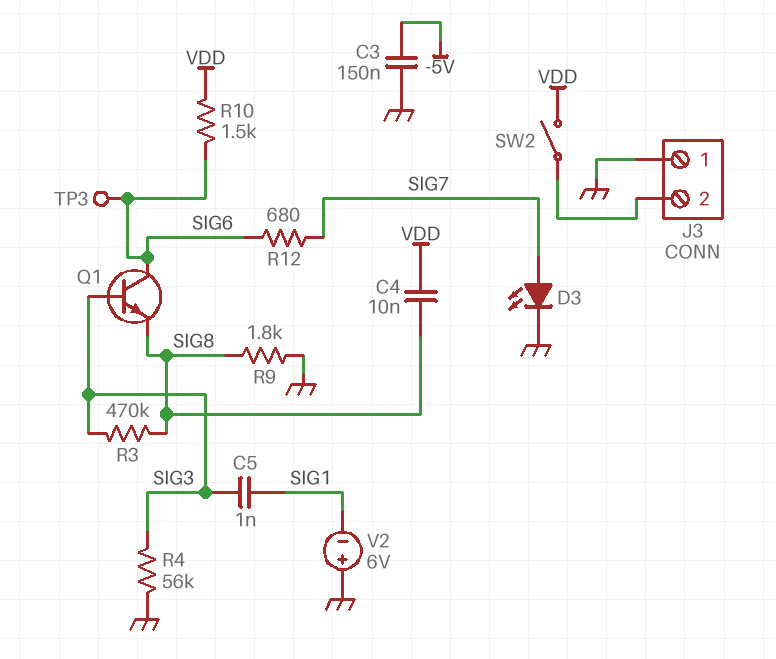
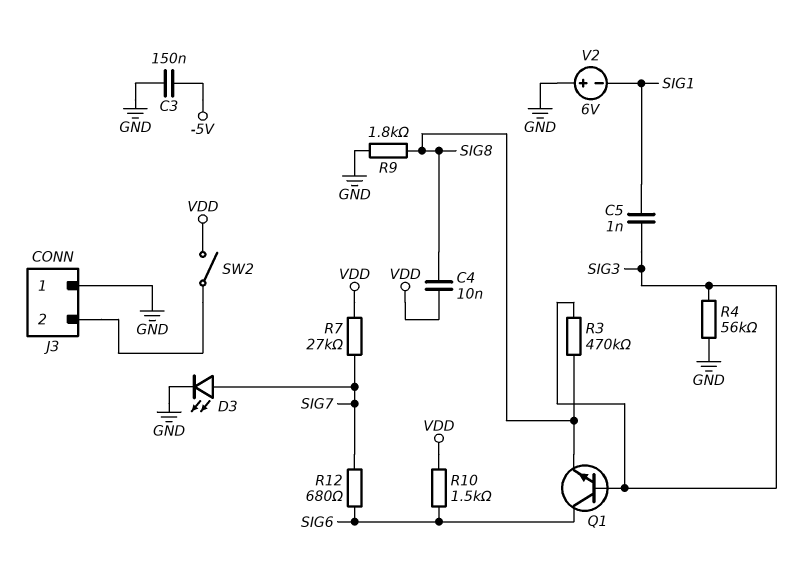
R7: none -> 27k (SIG7, VDD)
TP3: test point (SIG6) -> none

